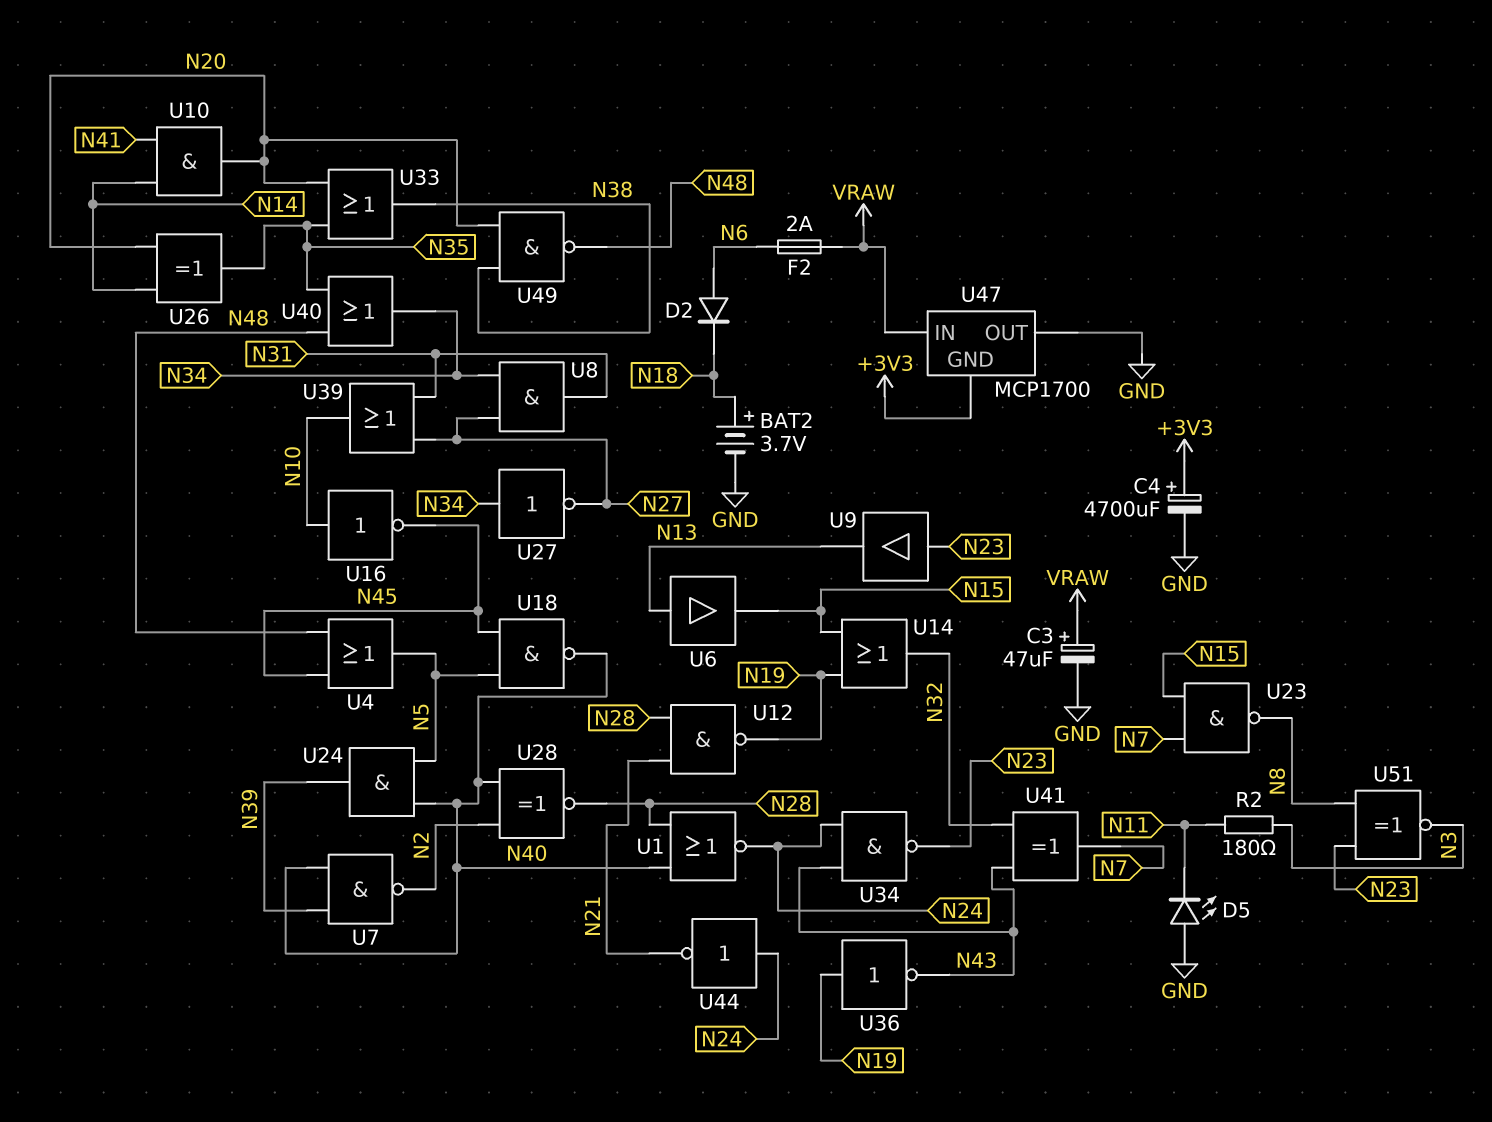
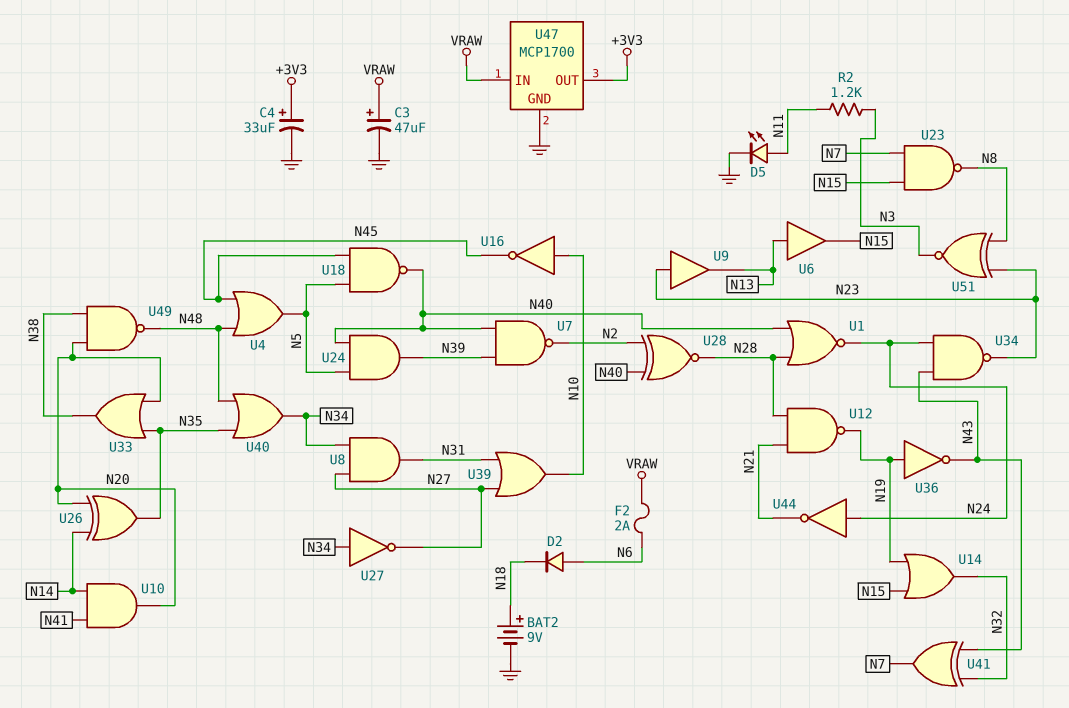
BAT2: 3.7V (plus N18, minus GND) -> 9V (plus N18, minus GND)
C4: 4700uF (plus +3V3, minus GND) -> 33uF (plus +3V3, minus GND)
D5: LED (A GND, K N11) -> LED (A N11, K GND)
R2: 180 (N3, N11) -> 1.2k (N3, N11)
U47 pin GND: +3V3 -> GND
U47 pin OUT: GND -> +3V3

